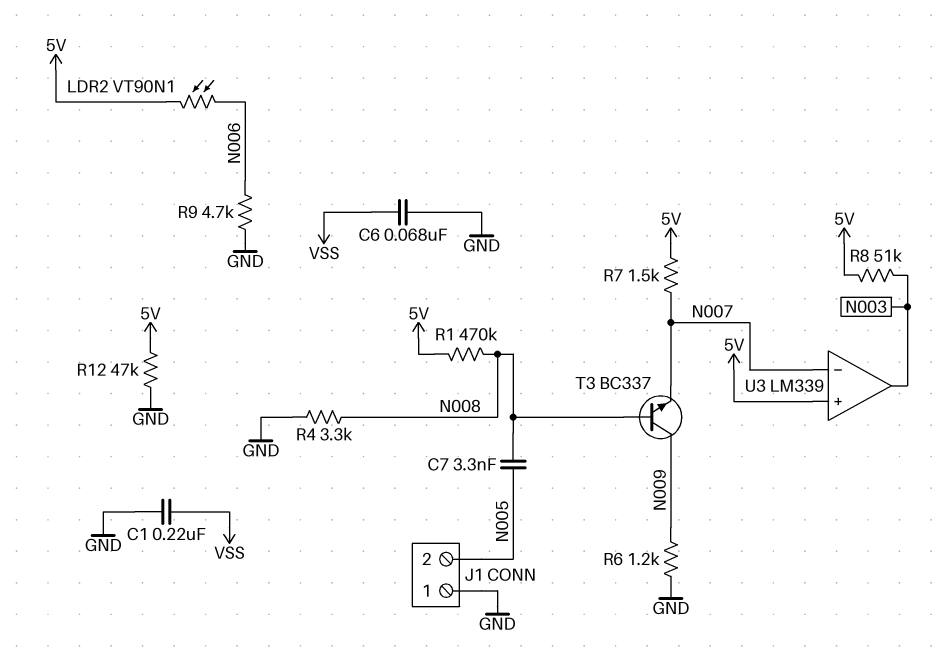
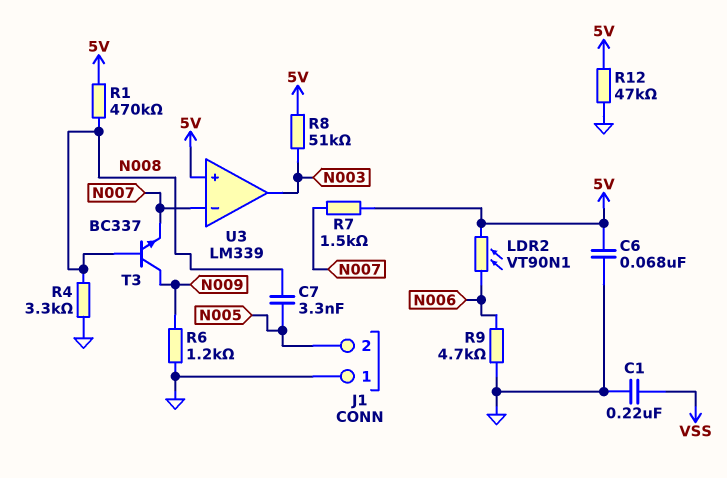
C6: 68nF (GND, VSS) -> 68nF (5V, GND)

